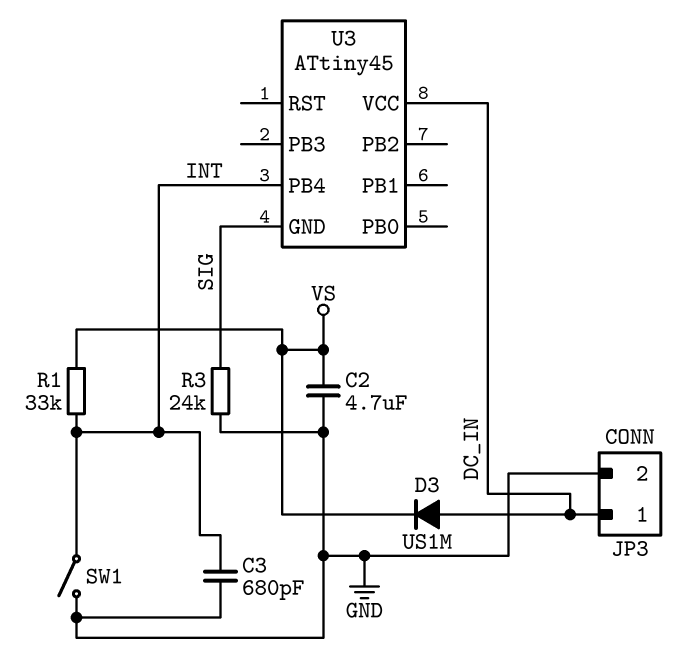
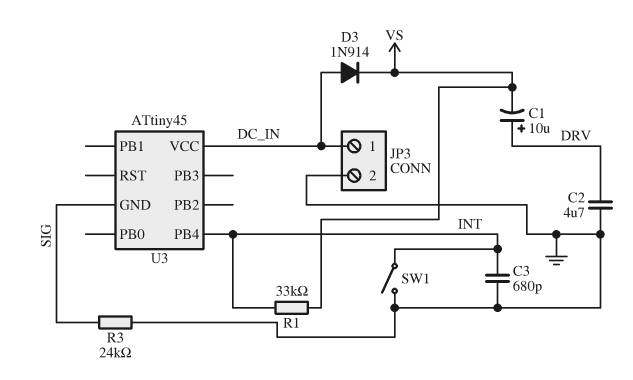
C1: none -> 10uF (plus DRV, minus VS)
C2: 4.7uF (GND, VS) -> 4.7uF (DRV, GND)
D3: diode US1M (A DC_IN, K VS) -> diode 1N914 (A DC_IN, K VS)

